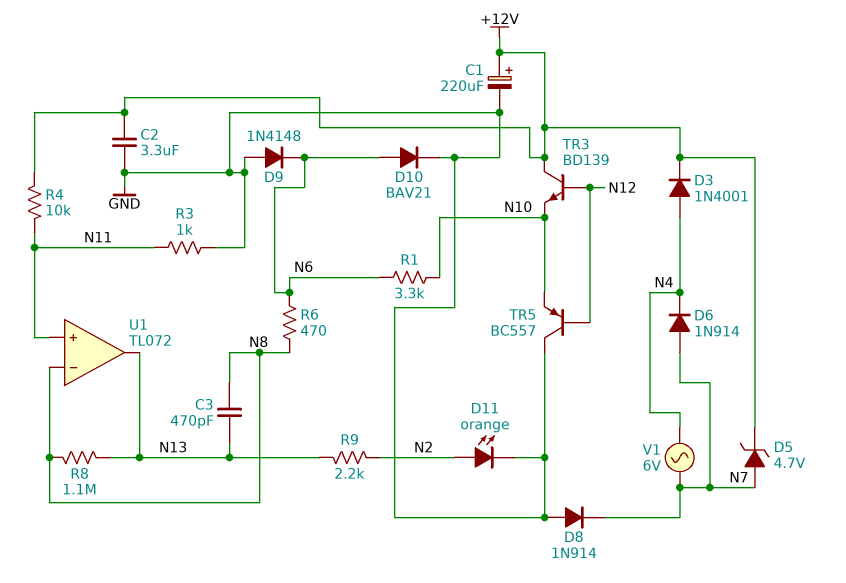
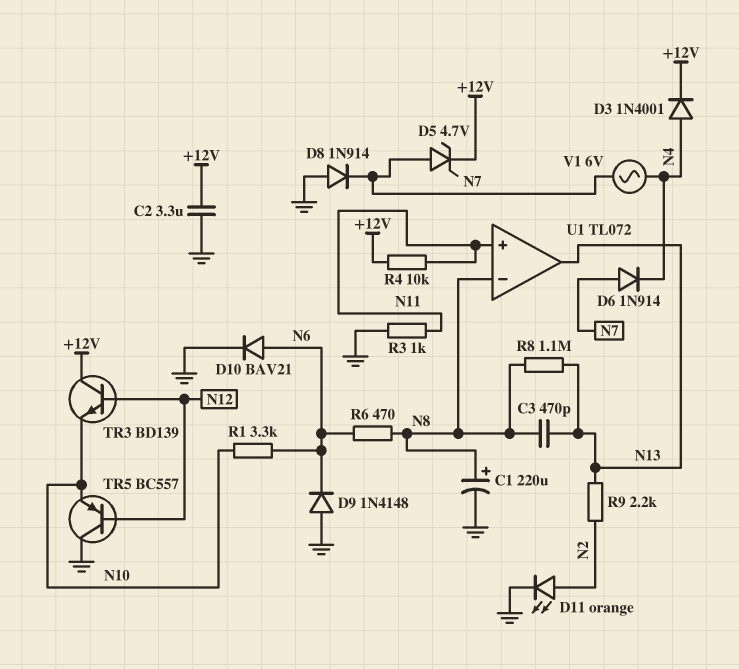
C1: 220uF (plus +12V, minus GND) -> 220uF (plus N8, minus GND)

